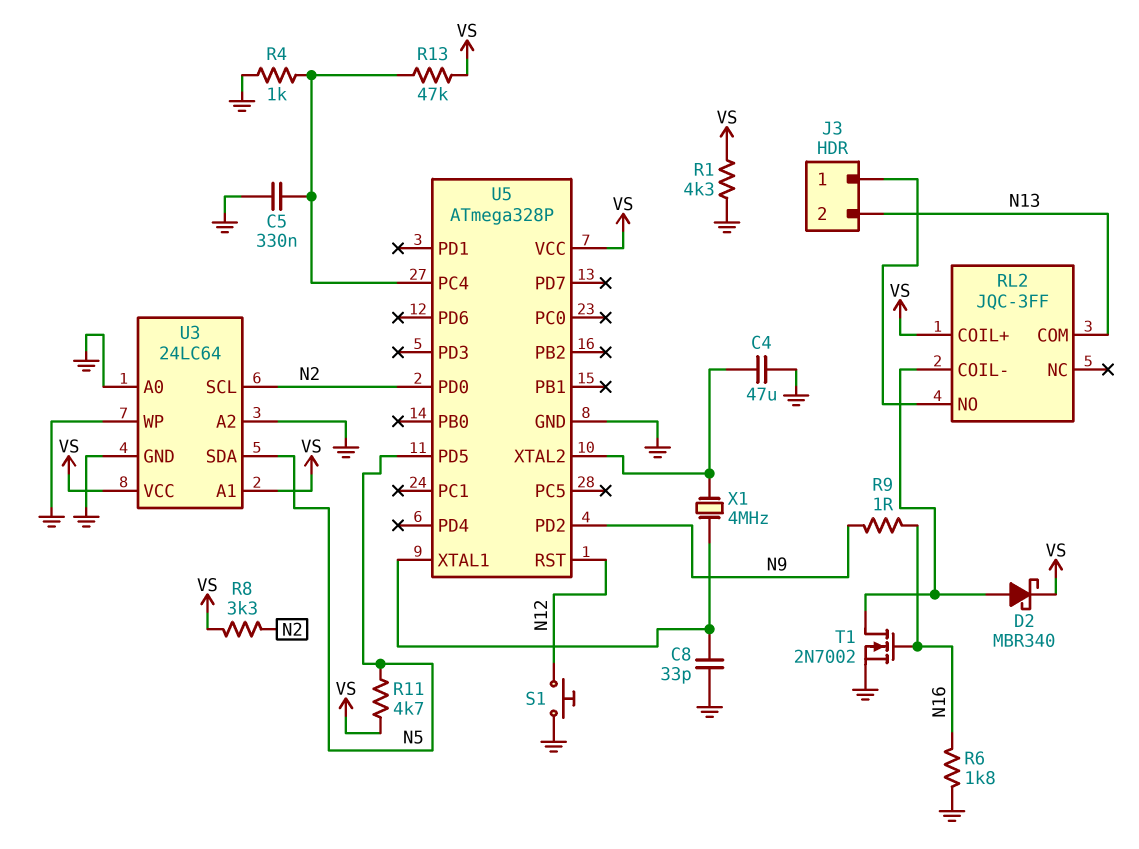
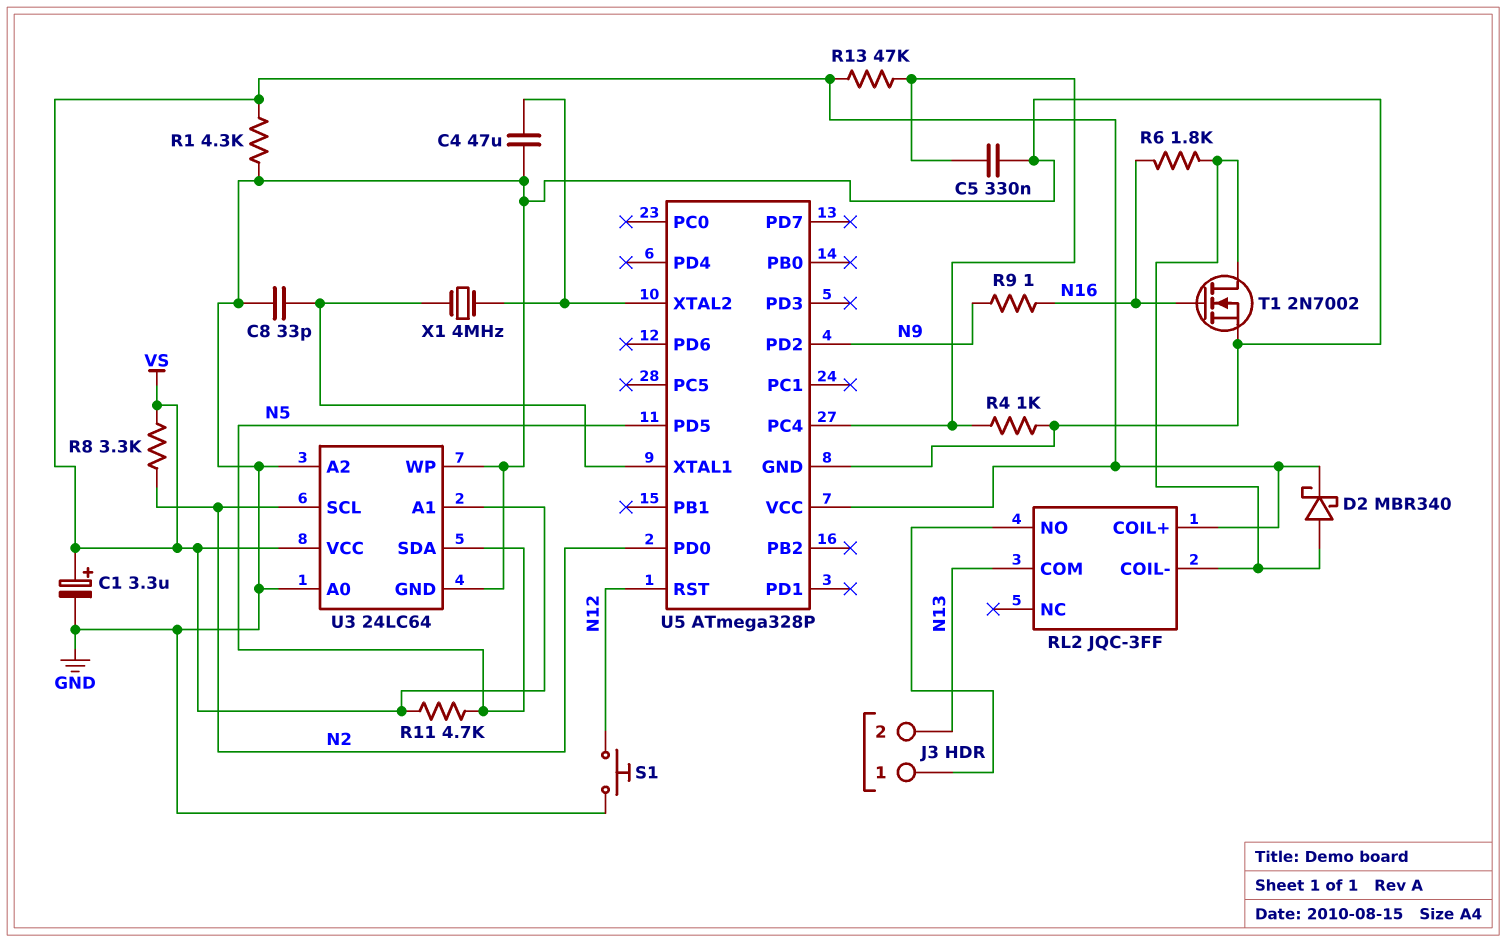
C1: none -> 3.3uF (plus VS, minus GND)
R6: 1.8k (GND, N16) -> 1.8k (N16, RL2/COIL-)

